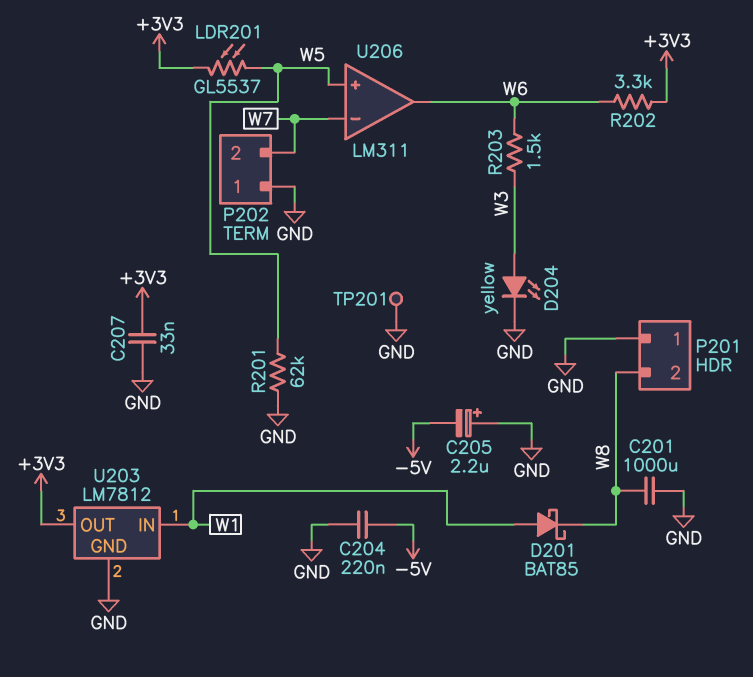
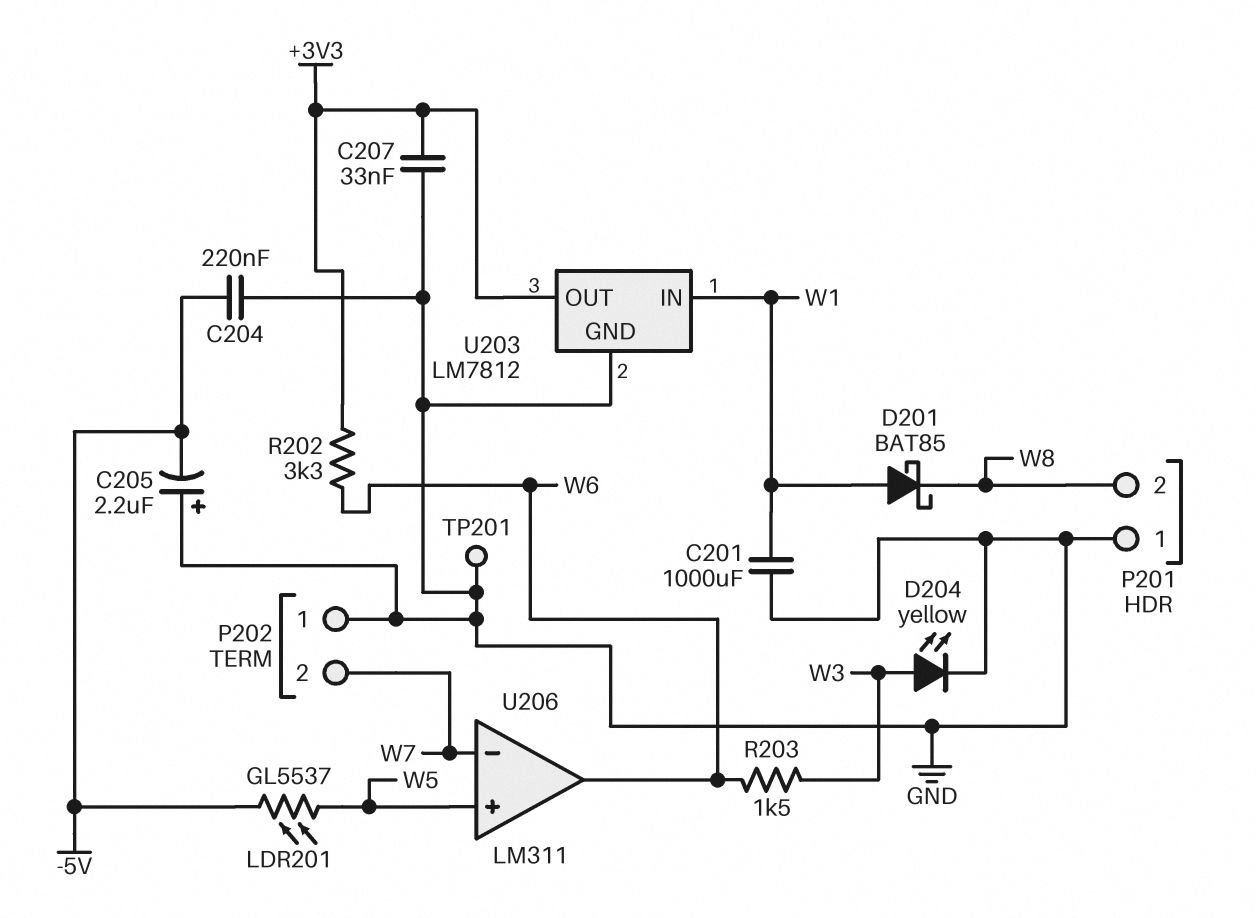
C201: 1000uF (GND, W8) -> 1000uF (GND, W1)
LDR201: GL5537 (+3V3, W5) -> GL5537 (-5V, W5)
R201: 62k (GND, W5) -> none

